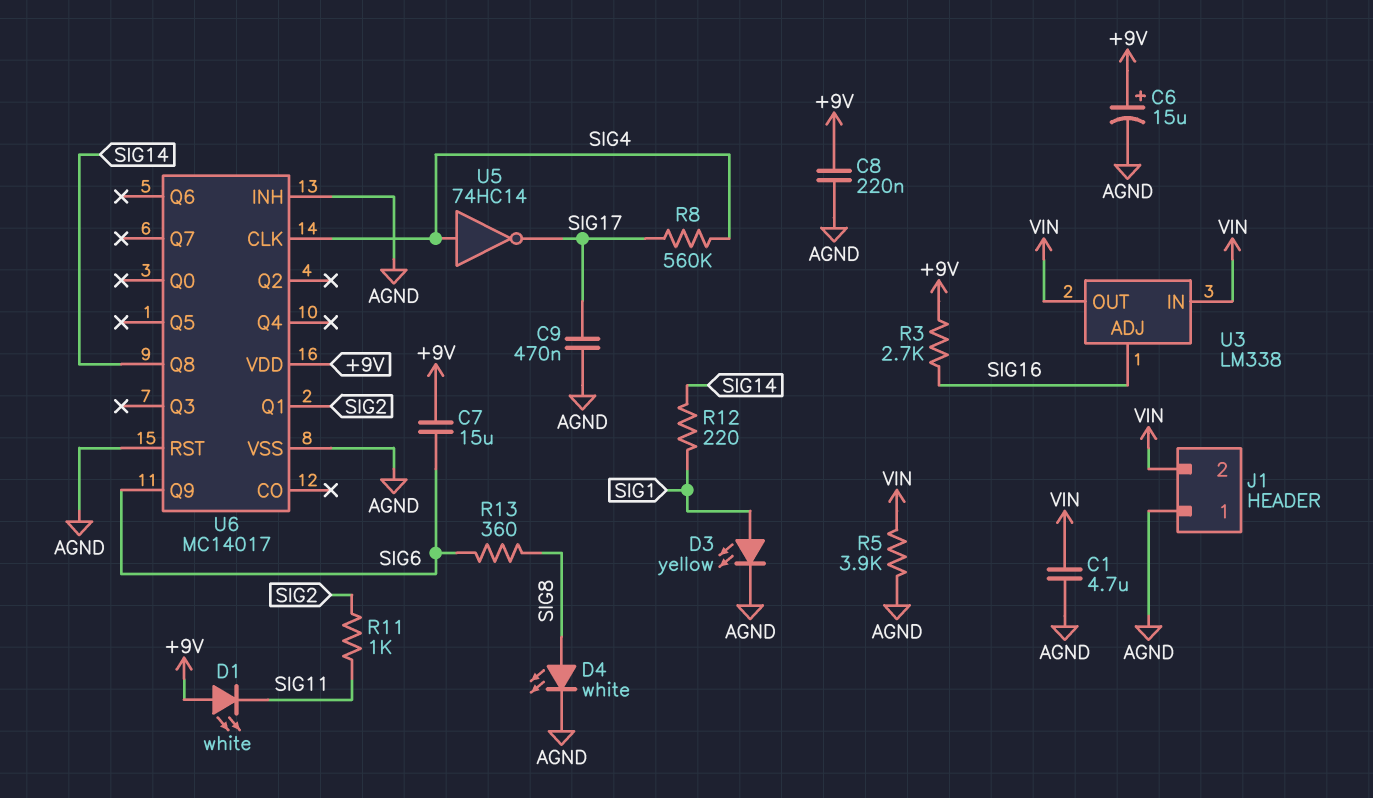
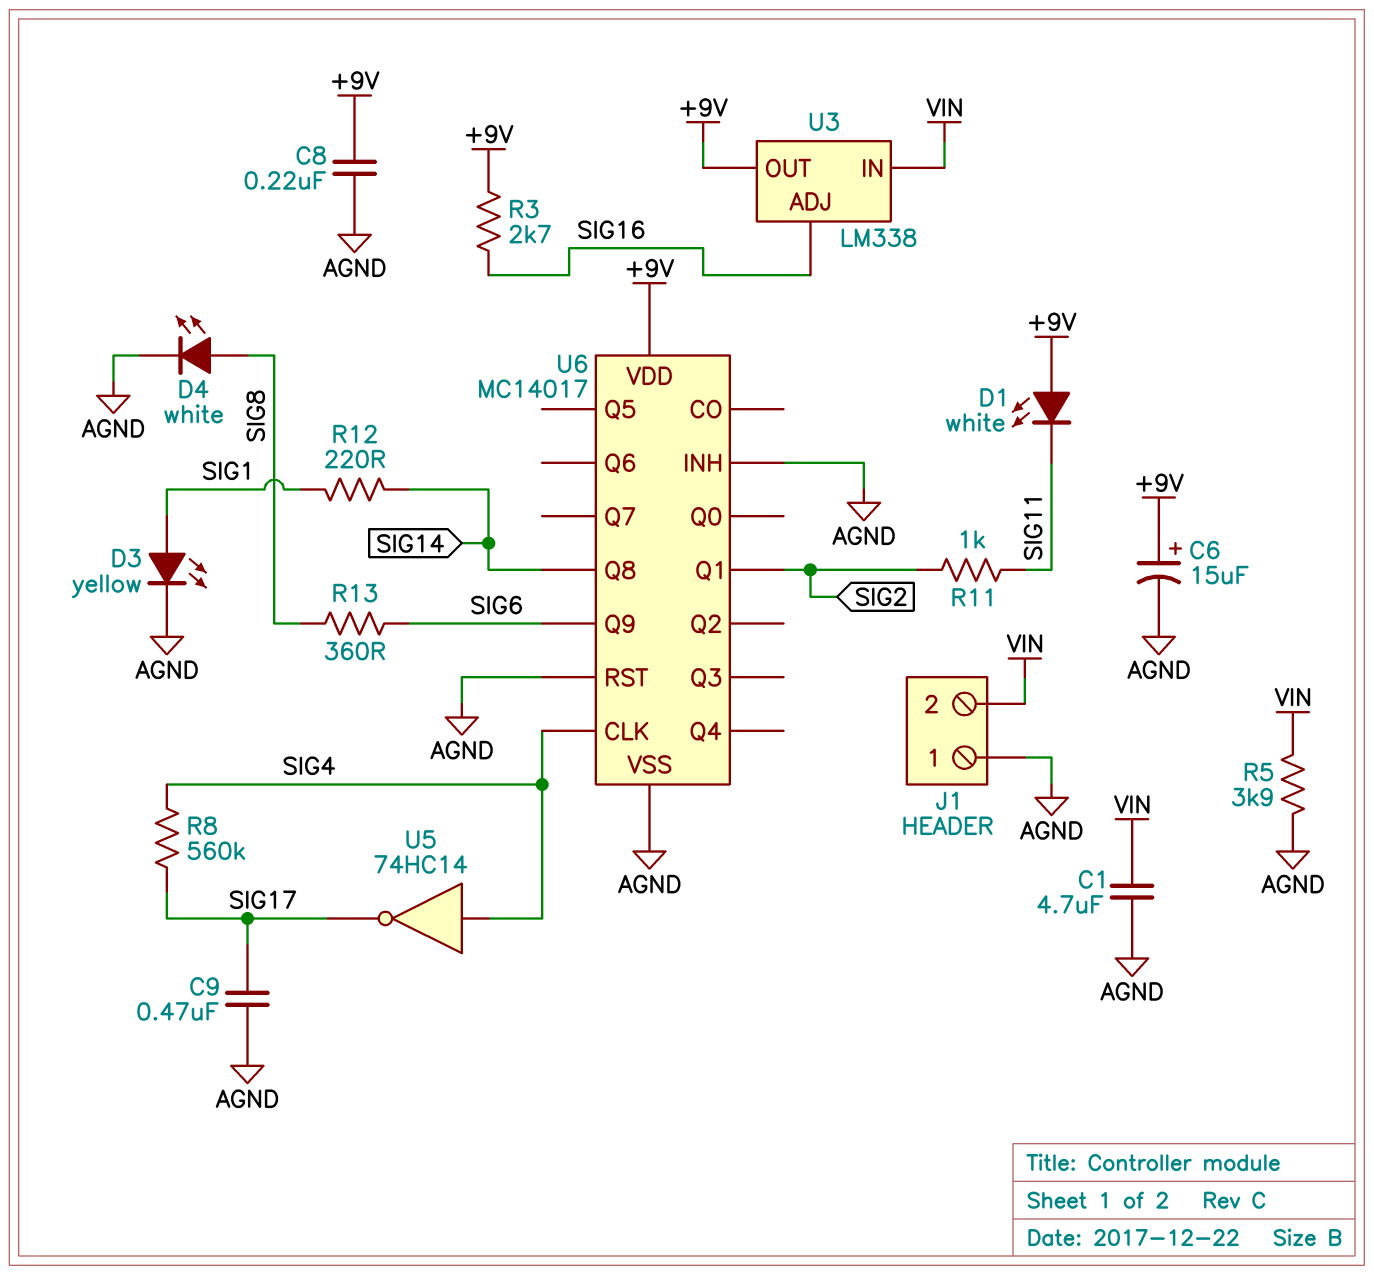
C7: 15uF (+9V, SIG6) -> none
U3 pin OUT: VIN -> +9V

